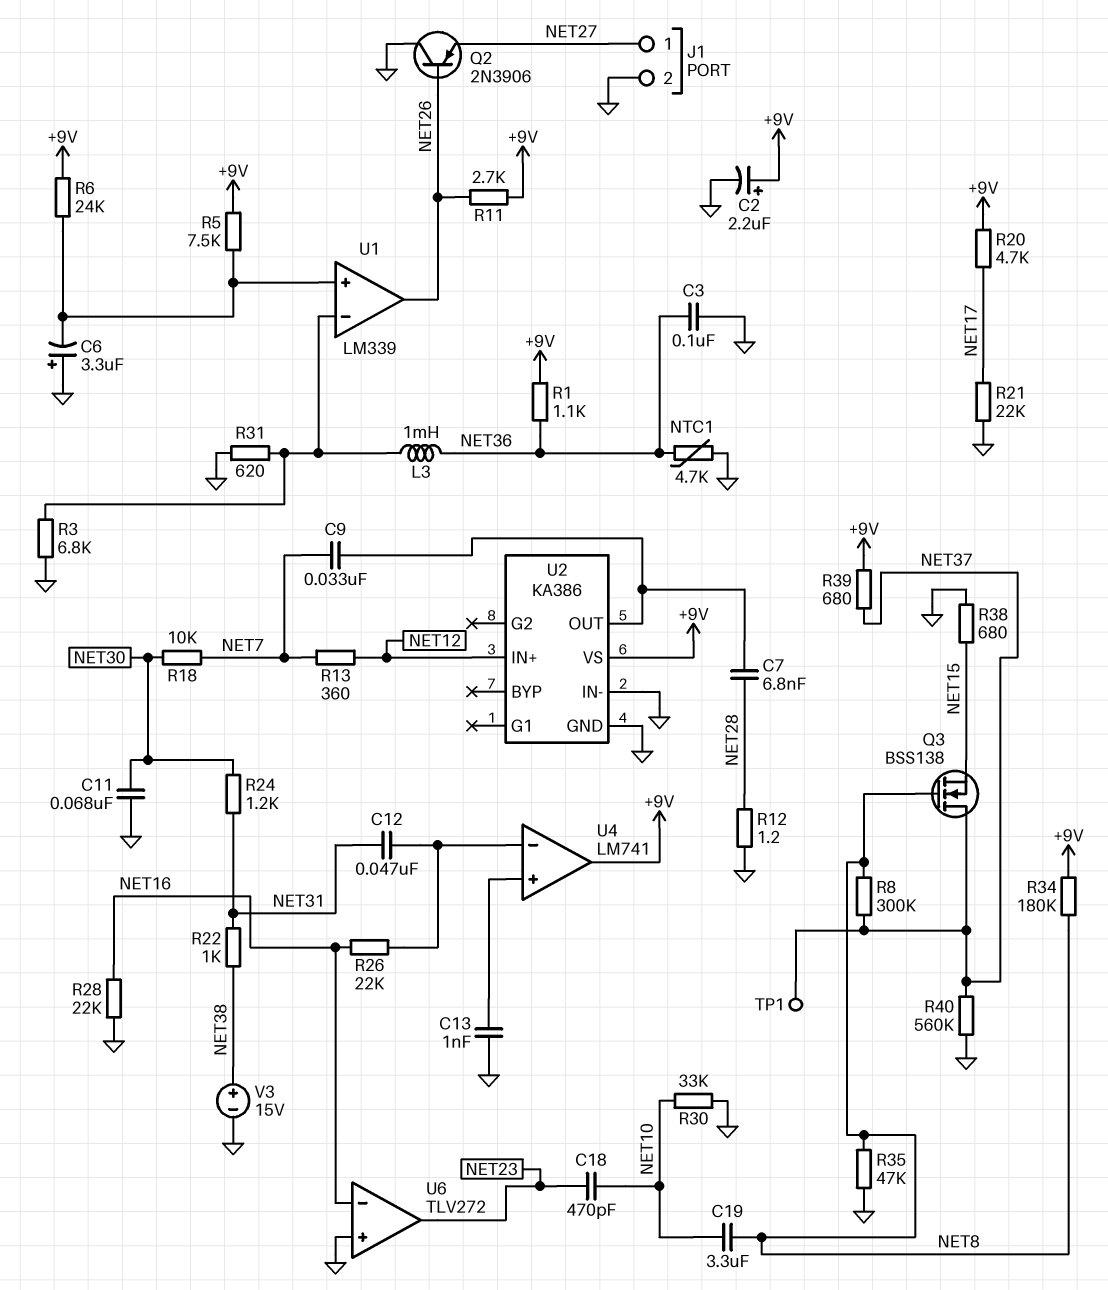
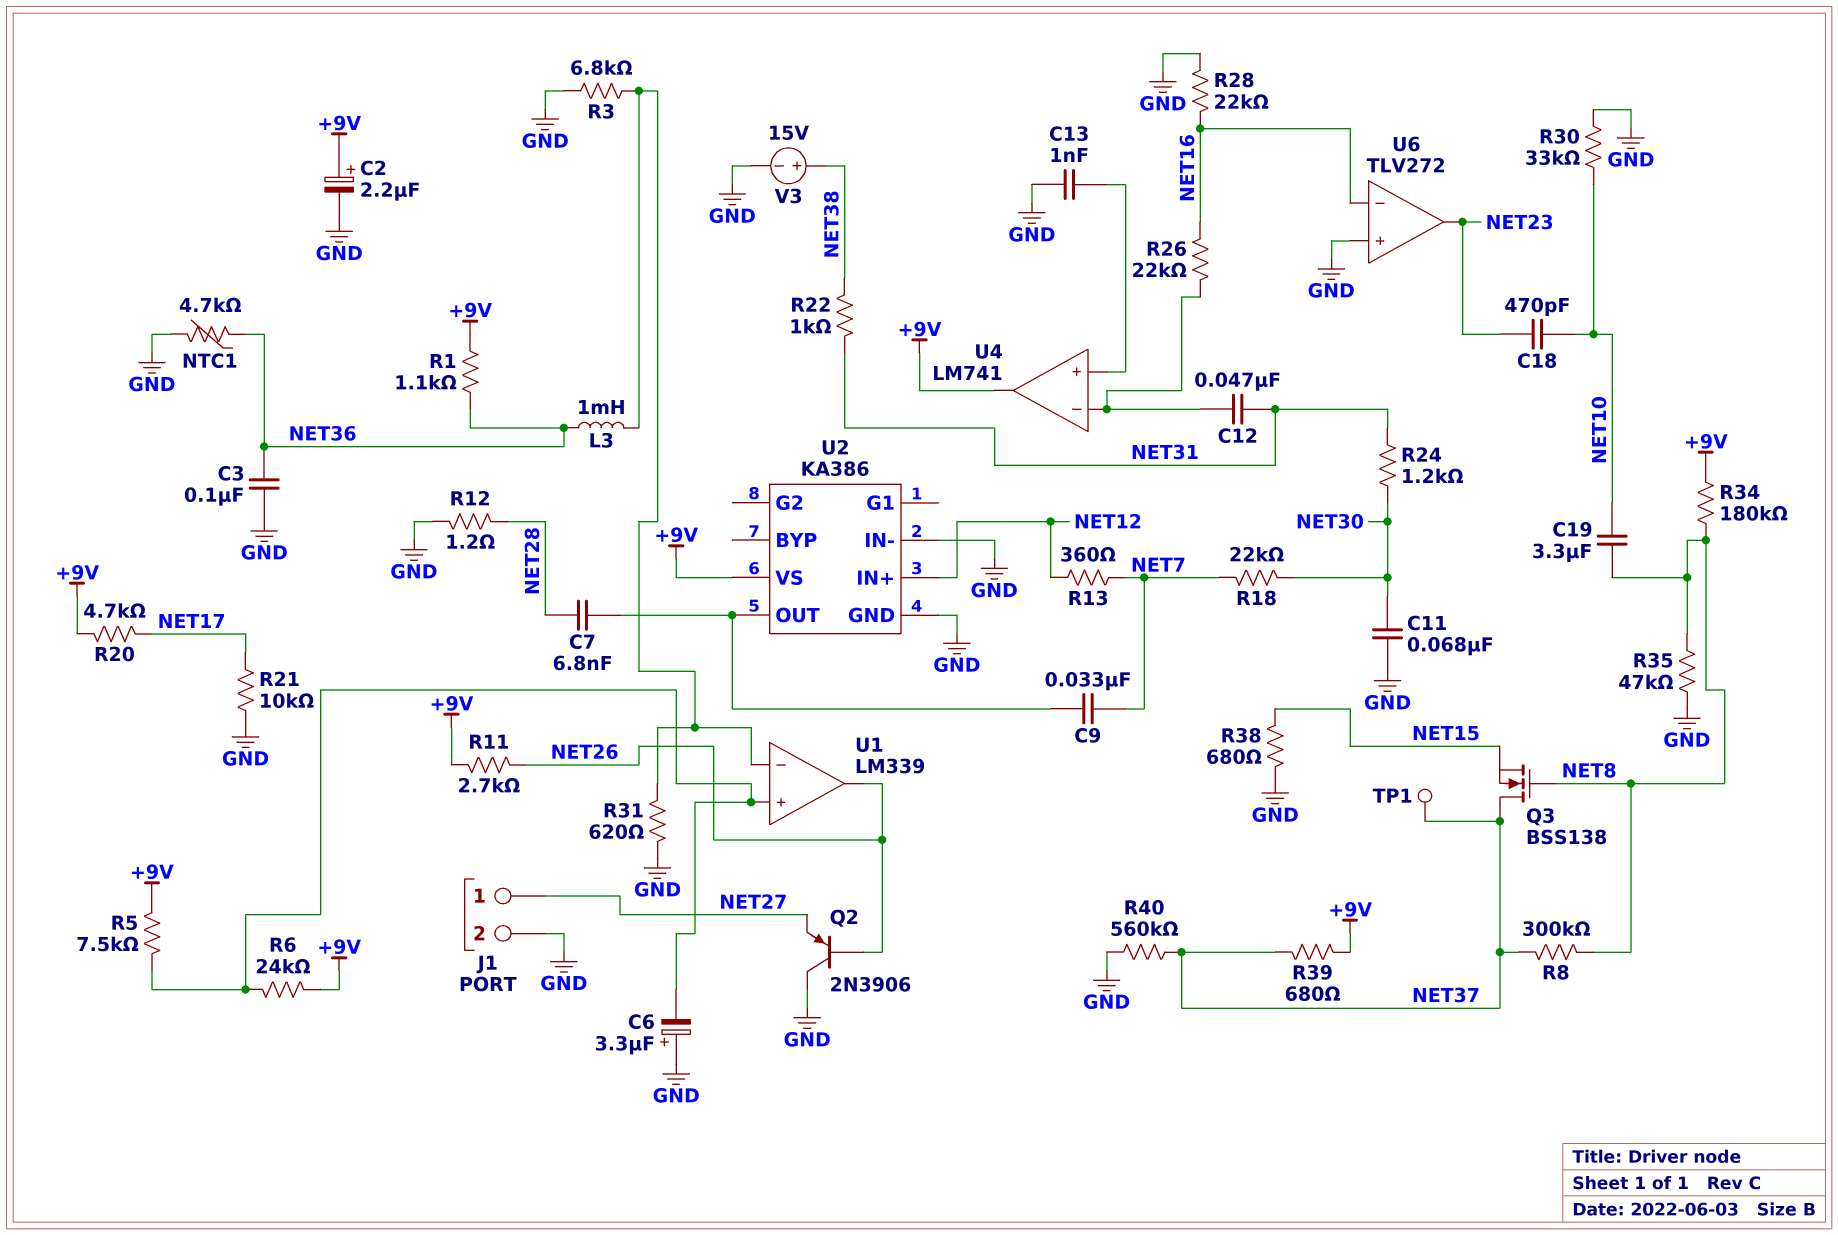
R18: 10k (NET7, NET30) -> 22k (NET7, NET30)
R21: 22k (GND, NET17) -> 10k (GND, NET17)

